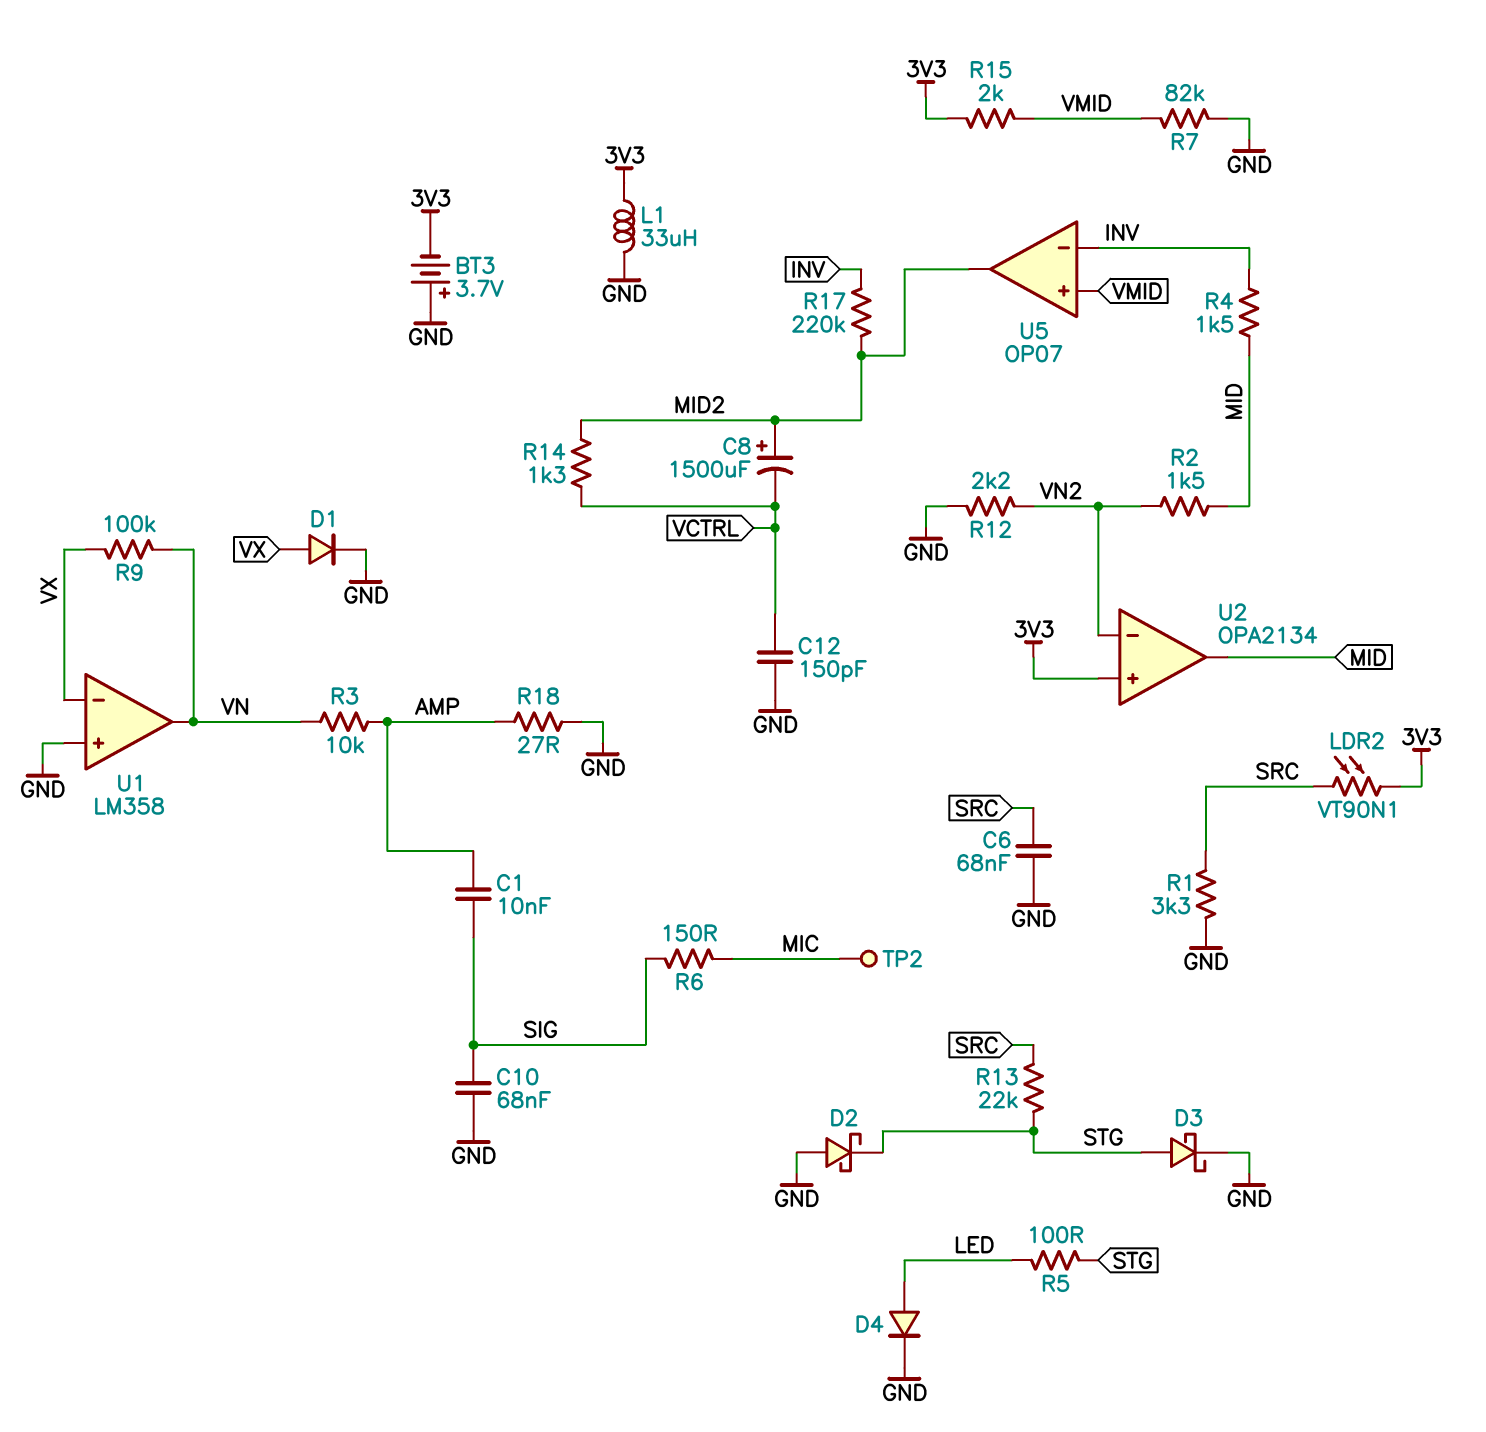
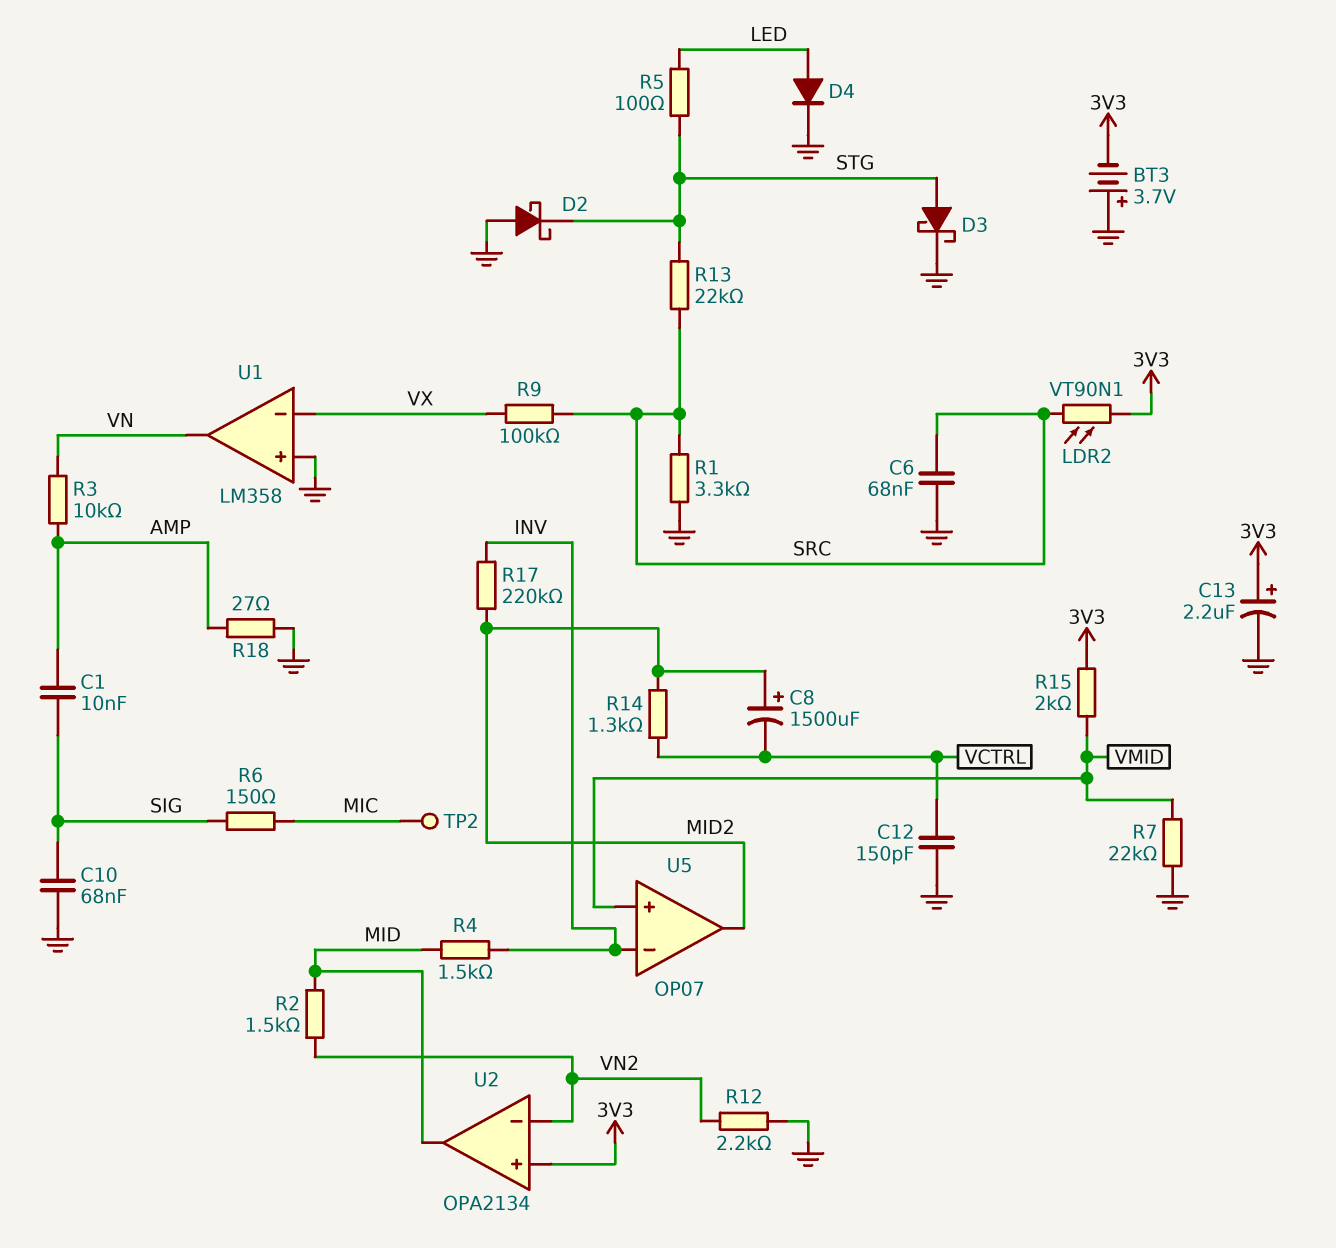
C13: none -> 2.2uF (plus 3V3, minus GND)
D1: diode (A VX, K GND) -> none
L1: 33uH (3V3, GND) -> none
R7: 82k (GND, VMID) -> 22k (GND, VMID)
R9: 100k (VN, VX) -> 100k (SRC, VX)

